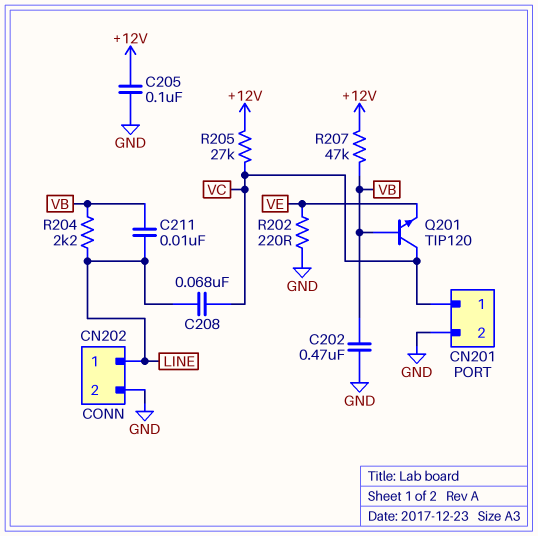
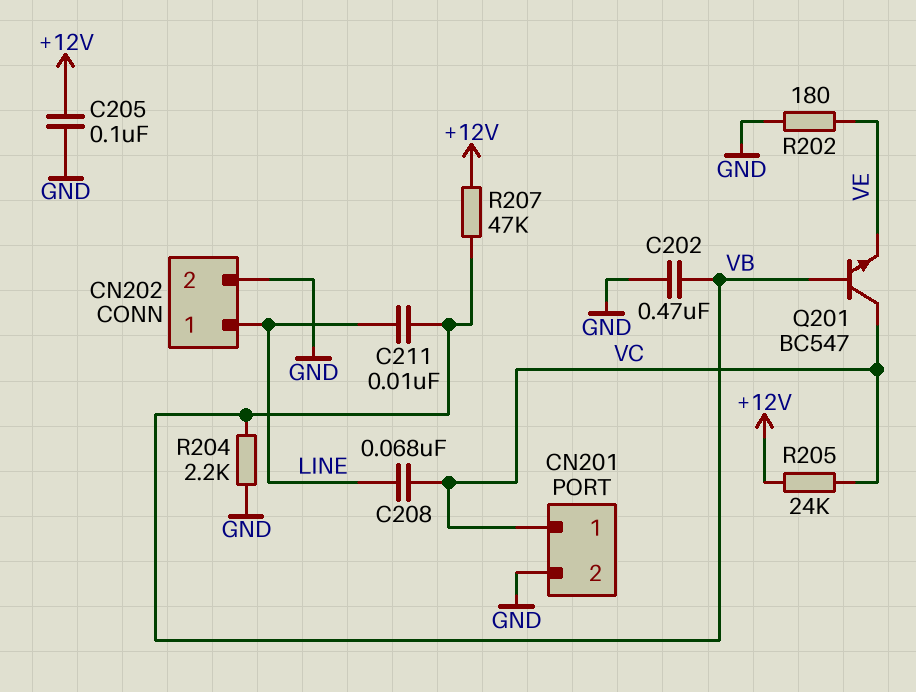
Q201: NPN TIP120 (B VB, C VC, E VE) -> NPN BC547 (B VB, C VC, E VE)
R202: 220 (GND, VE) -> 180 (GND, VE)
R204: 2.2k (LINE, VB) -> 2.2k (GND, VB)
R205: 27k (+12V, VC) -> 24k (+12V, VC)

